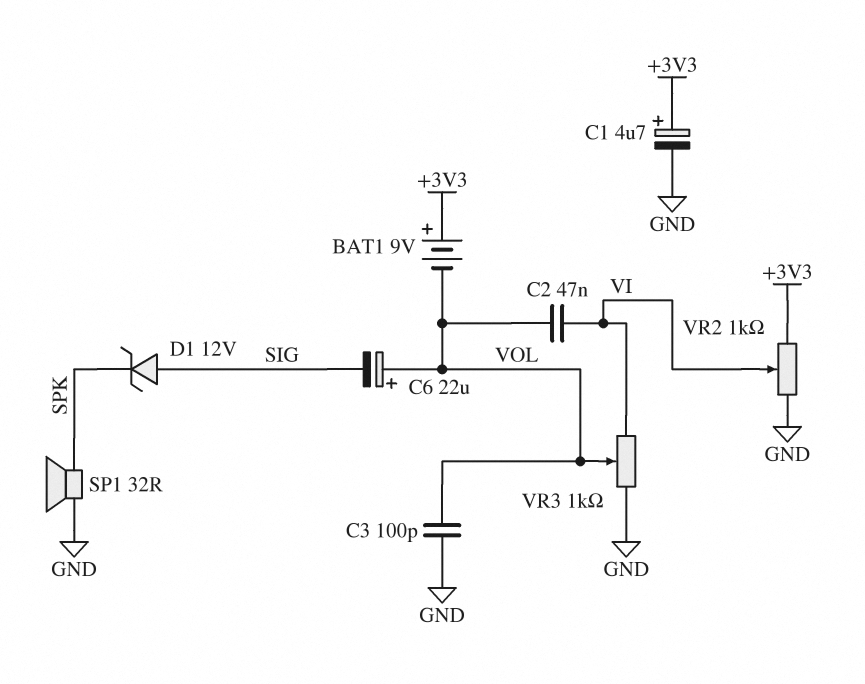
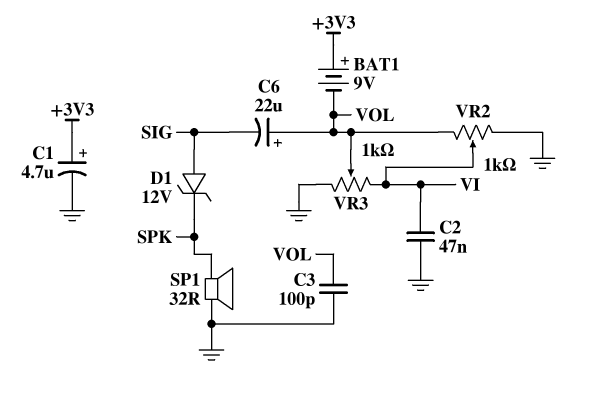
C2: 47nF (VI, VOL) -> 47nF (GND, VI)
VR2: 1k (+3V3, GND, wiper VI) -> 1k (GND, VOL, wiper VI)

